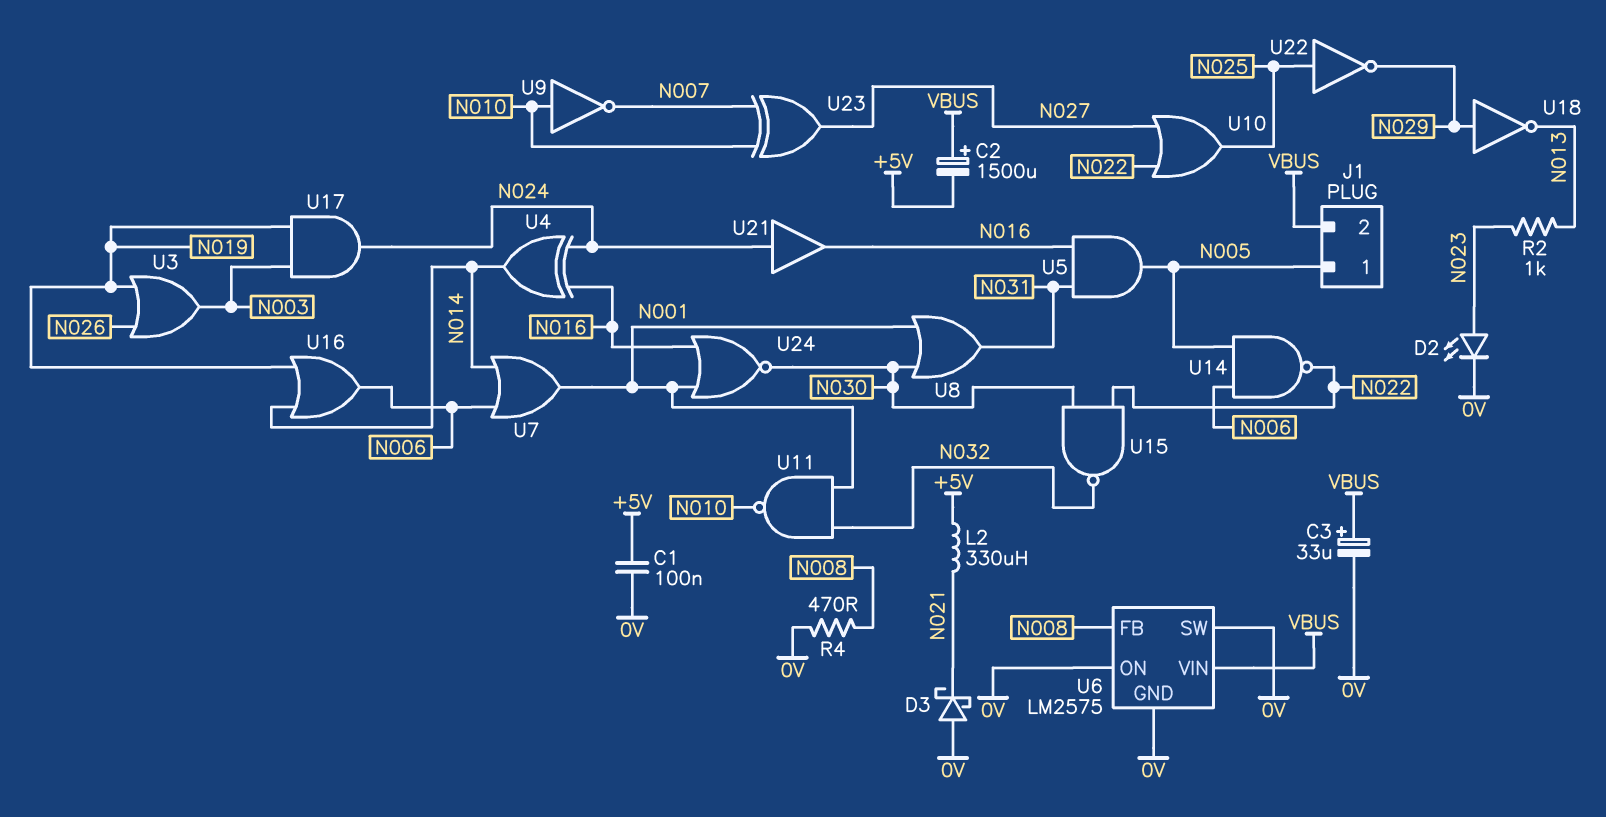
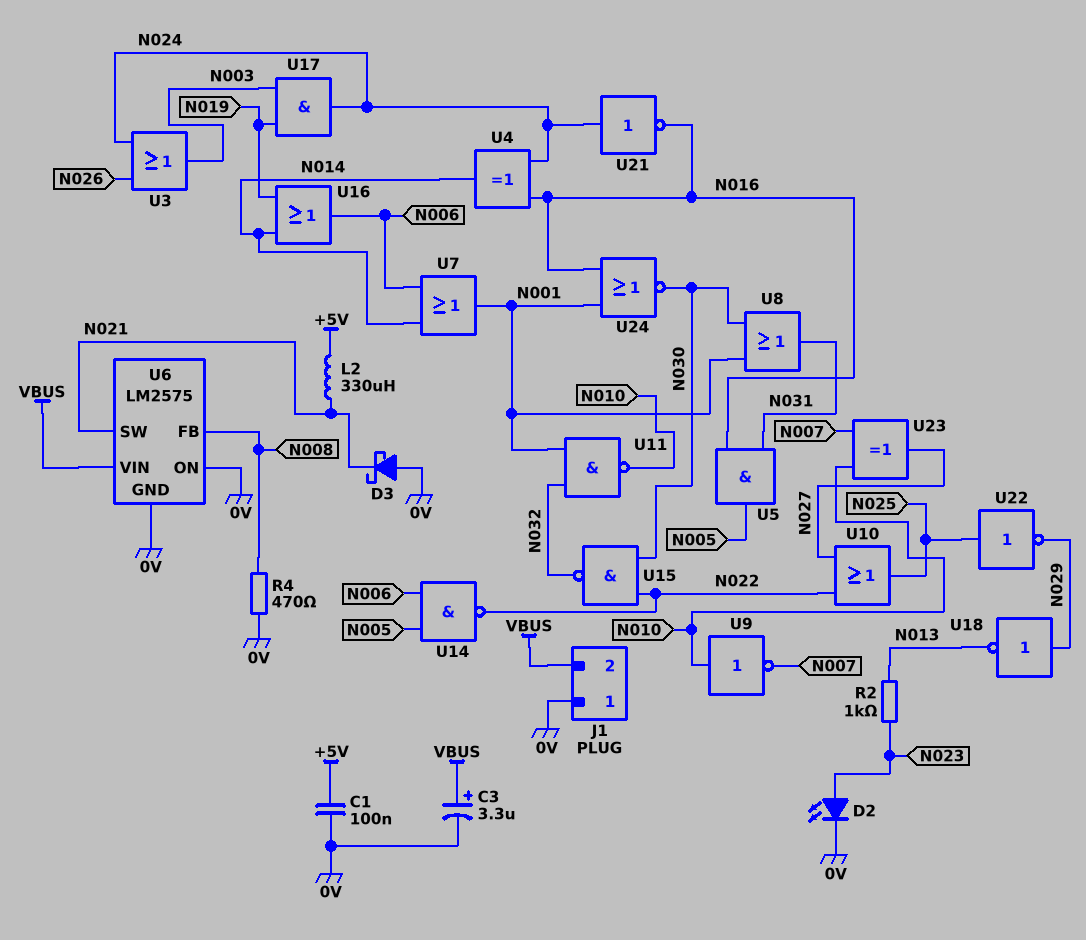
C2: 1500uF (plus VBUS, minus +5V) -> none
C3: 33uF (plus VBUS, minus 0V) -> 3.3uF (plus VBUS, minus 0V)
J1 pin 1: N005 -> 0V
U3: OR (in N019, in N026, out N003) -> OR (in N024, in N026, out N003)
U6 pin SW: 0V -> N021
U21: buffer (in N024, out N016) -> NOT (in N024, out N016)

